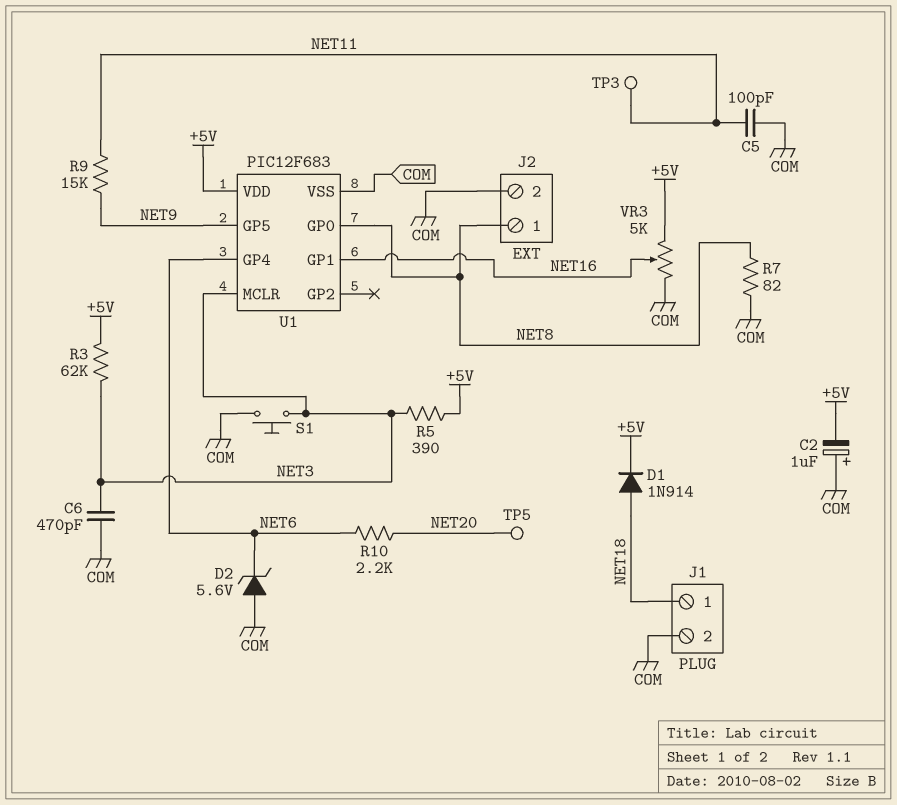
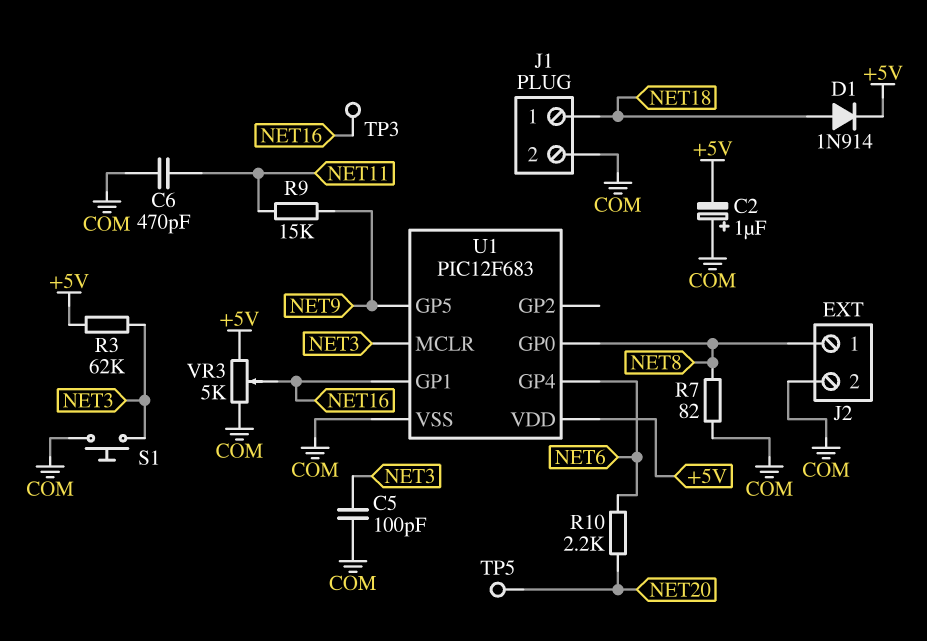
C5: 100pF (COM, NET11) -> 100pF (COM, NET3)
C6: 470pF (COM, NET3) -> 470pF (COM, NET11)
D2: zener 5.6V (A COM, K NET6) -> none
R5: 390 (+5V, NET3) -> none
TP3: test point (NET11) -> test point (NET16)

